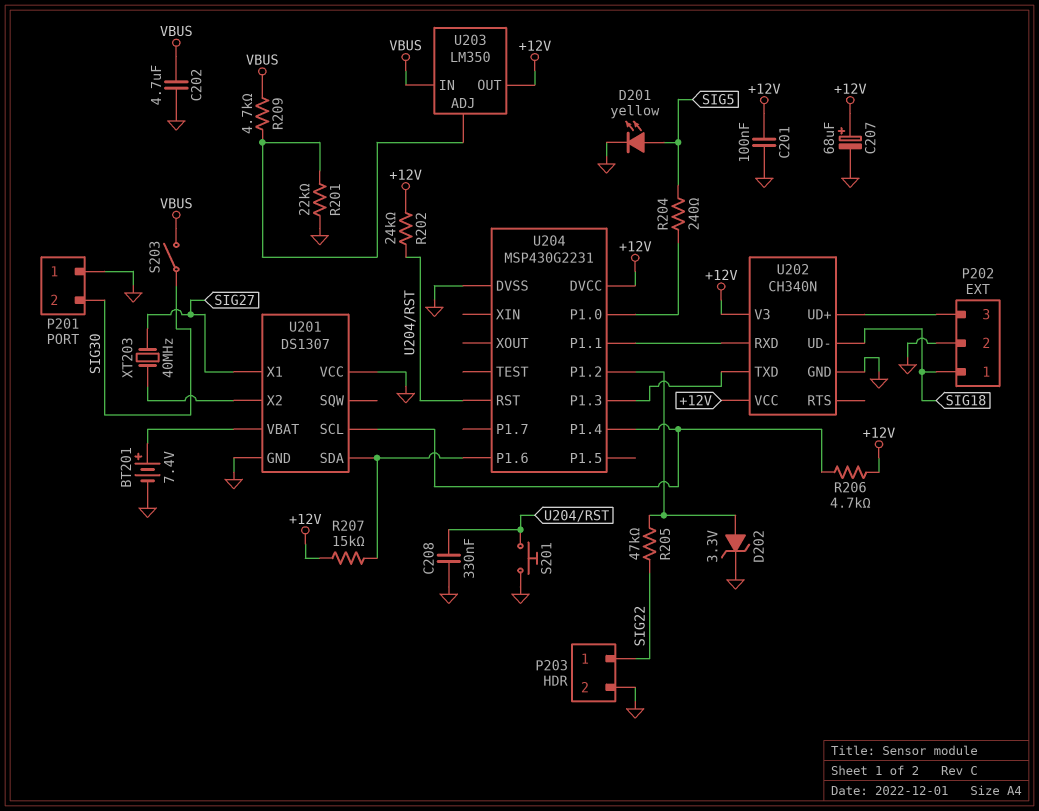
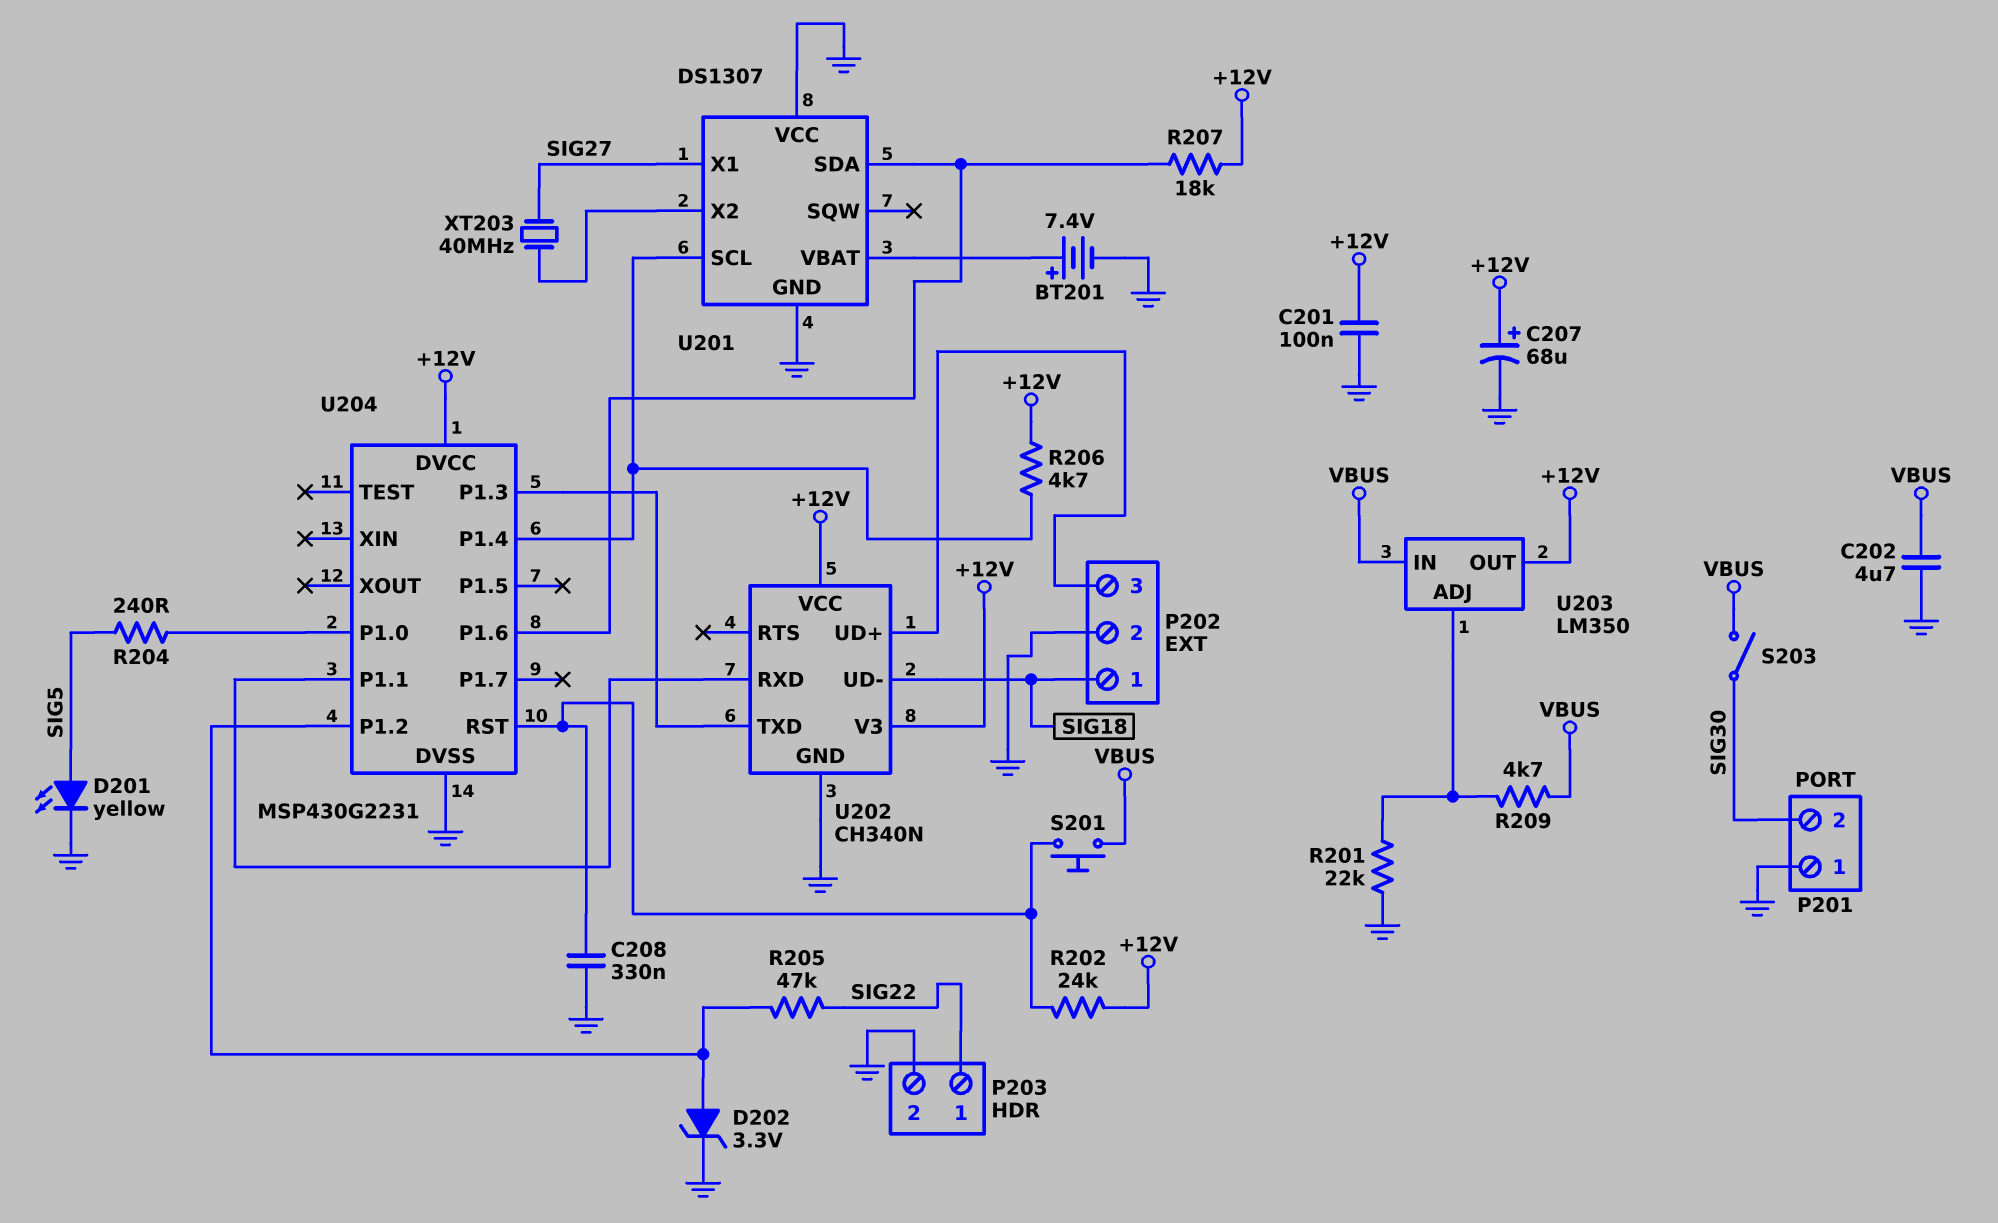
R207: 15k (+12V, U201/SDA) -> 18k (+12V, U201/SDA)
S201: button (GND, U204/RST) -> button (U204/RST, VBUS)

